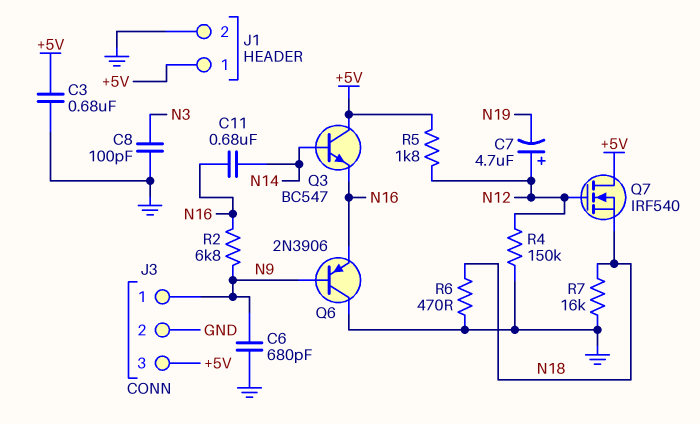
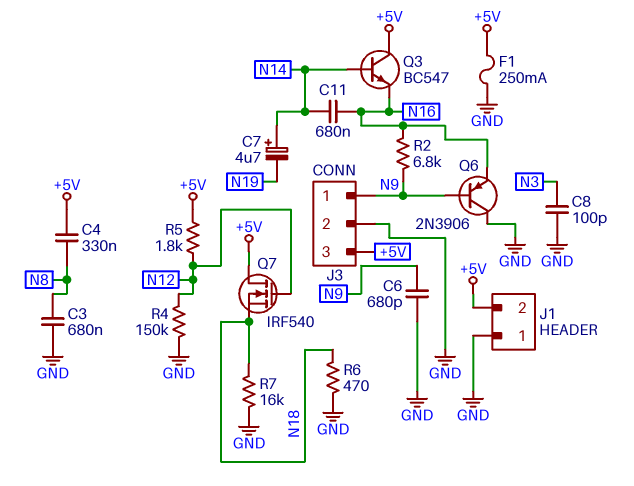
C3: 680nF (+5V, GND) -> 680nF (GND, N8)
C4: none -> 330nF (+5V, N8)
C7: 4.7uF (plus N12, minus N19) -> 4.7uF (plus N14, minus N19)
F1: none -> 250mA (+5V, GND)
J1 pin 1: +5V -> GND
J1 pin 2: GND -> +5V

